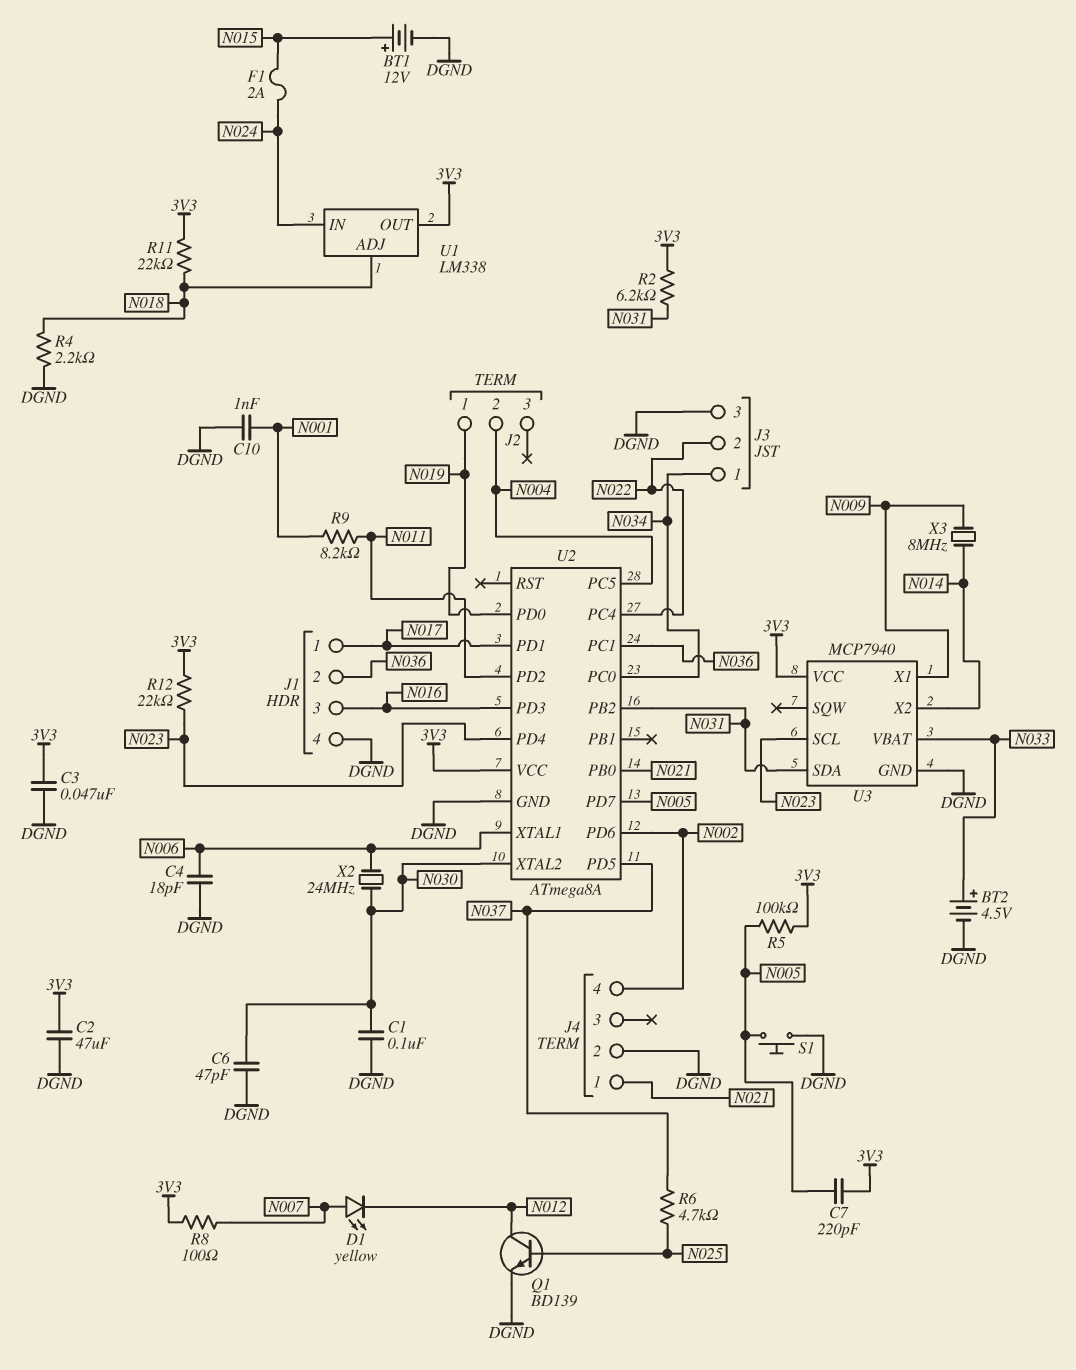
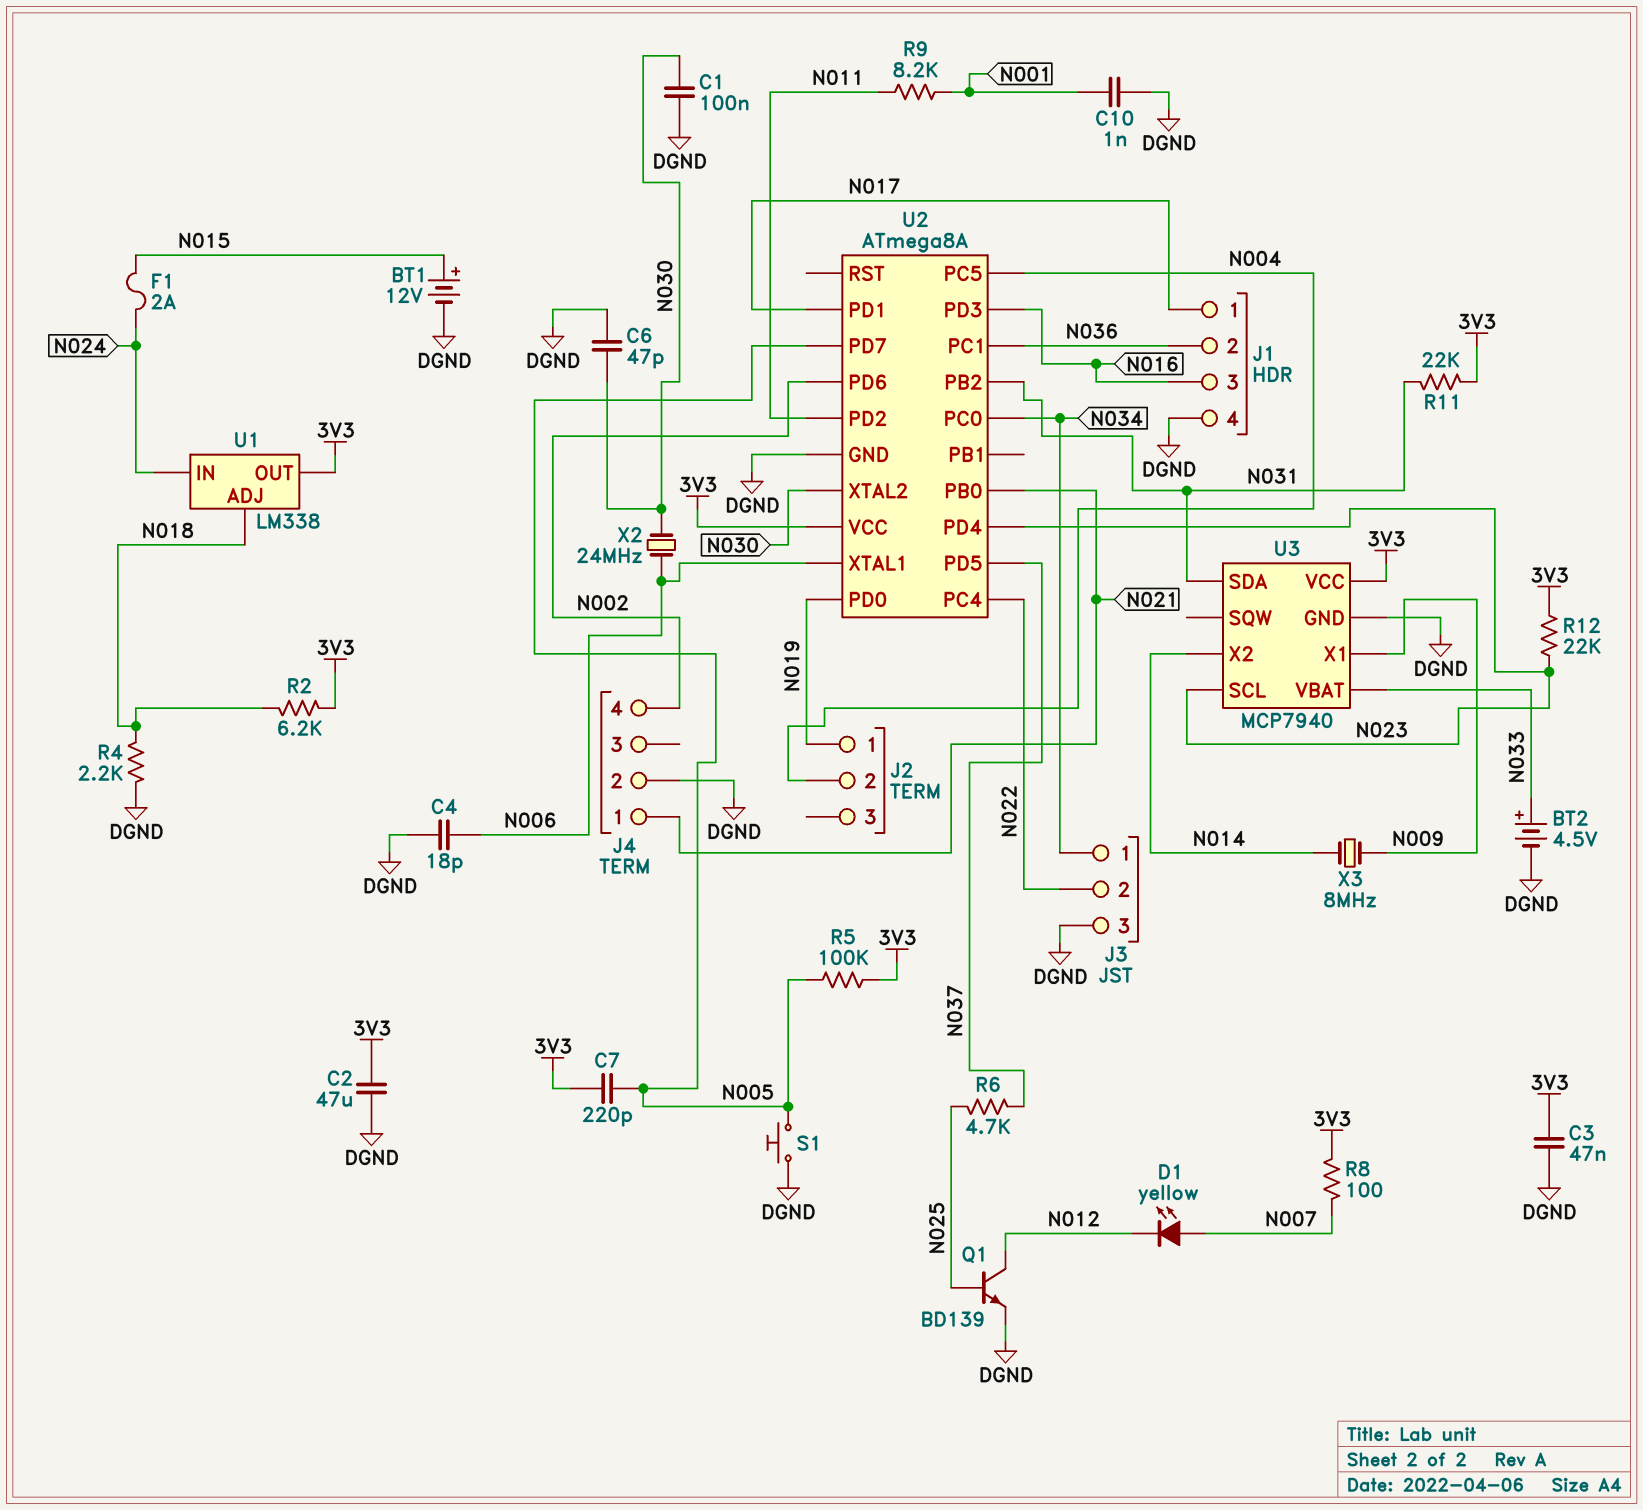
R2: 6.2k (3V3, N031) -> 6.2k (3V3, N018)
R11: 22k (3V3, N018) -> 22k (3V3, N031)

